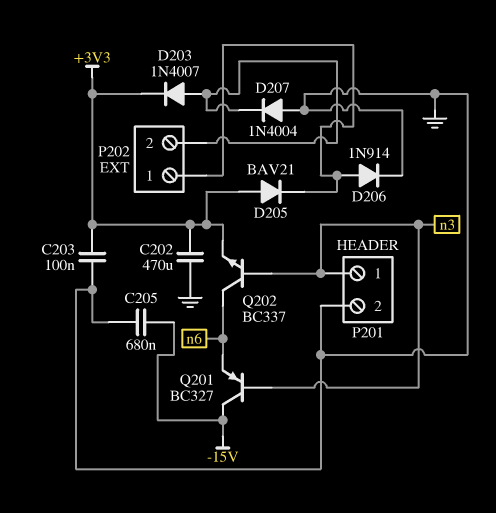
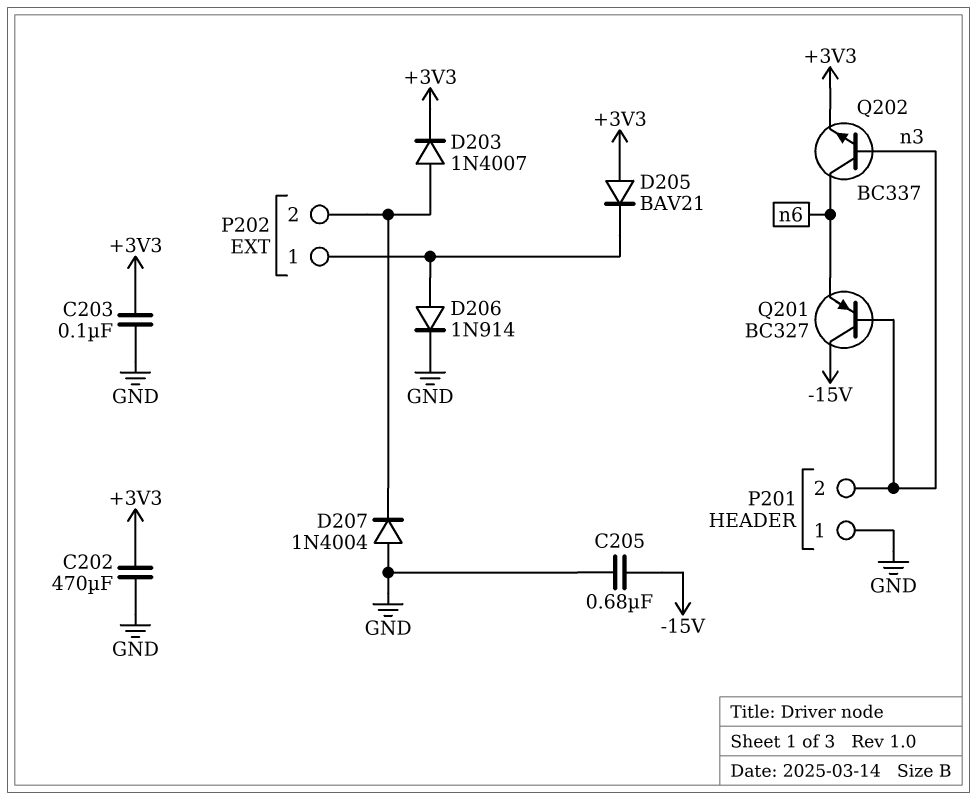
P201 pin 1: n3 -> GND
P201 pin 2: GND -> n3

